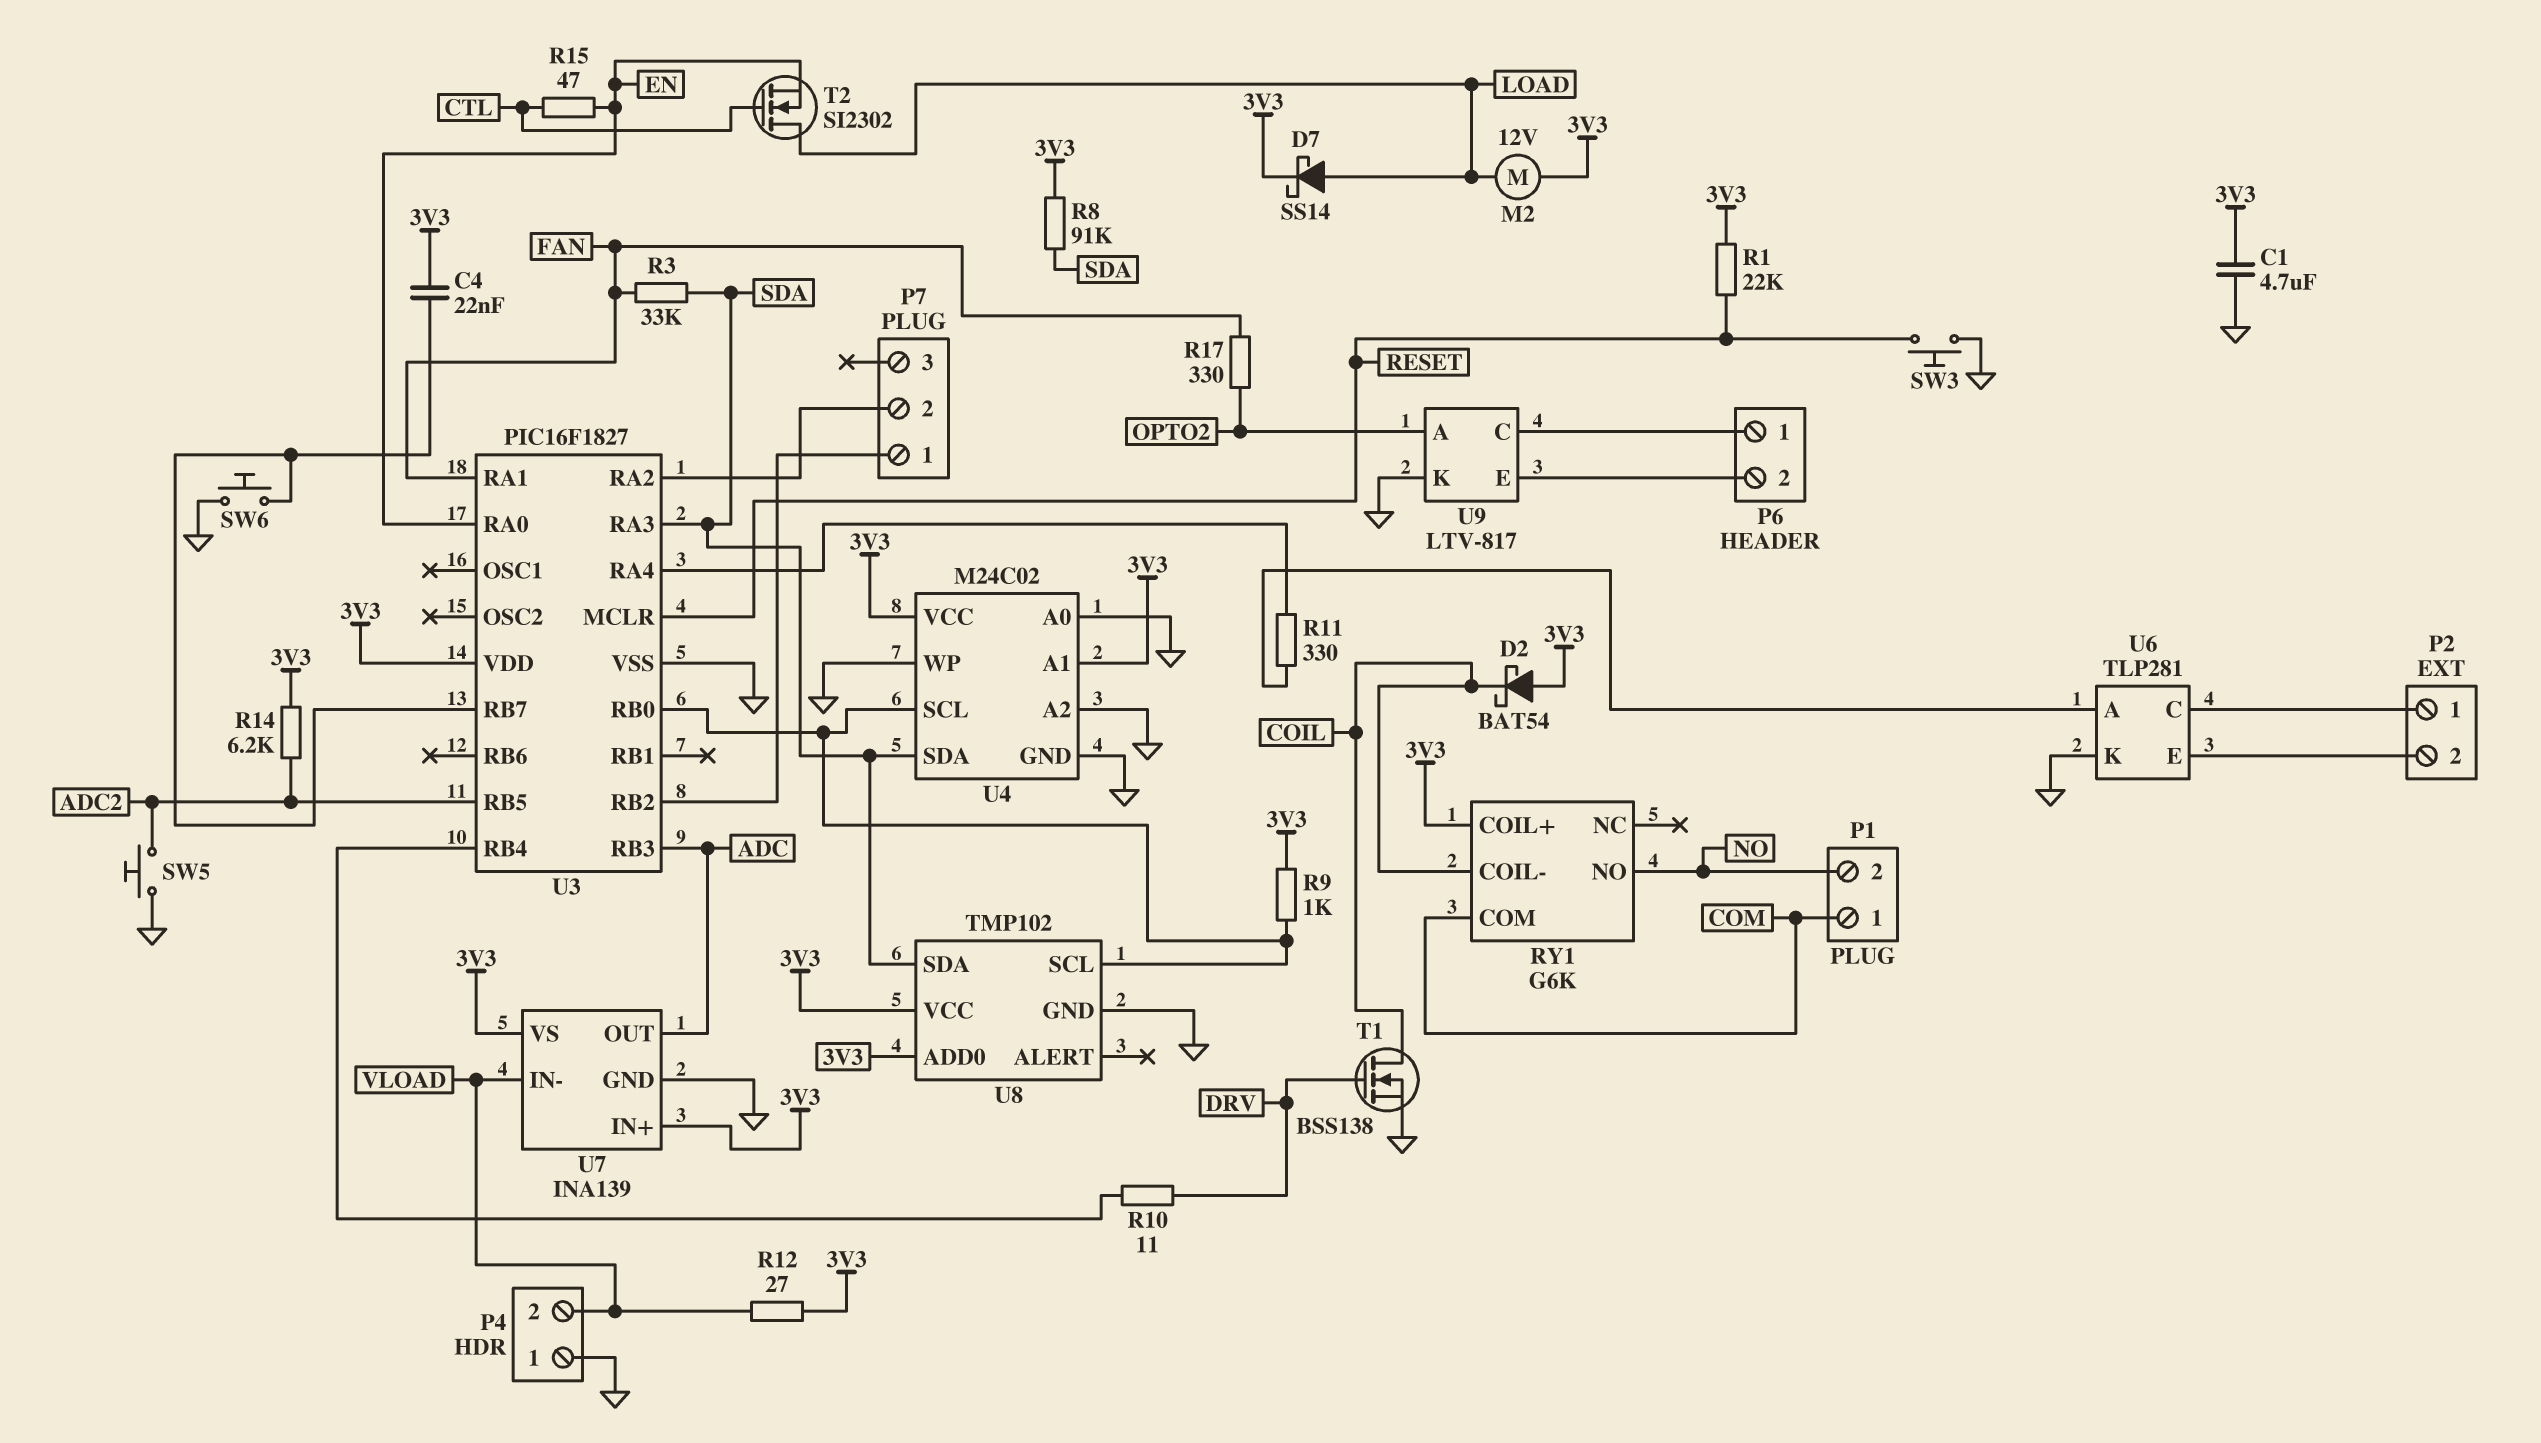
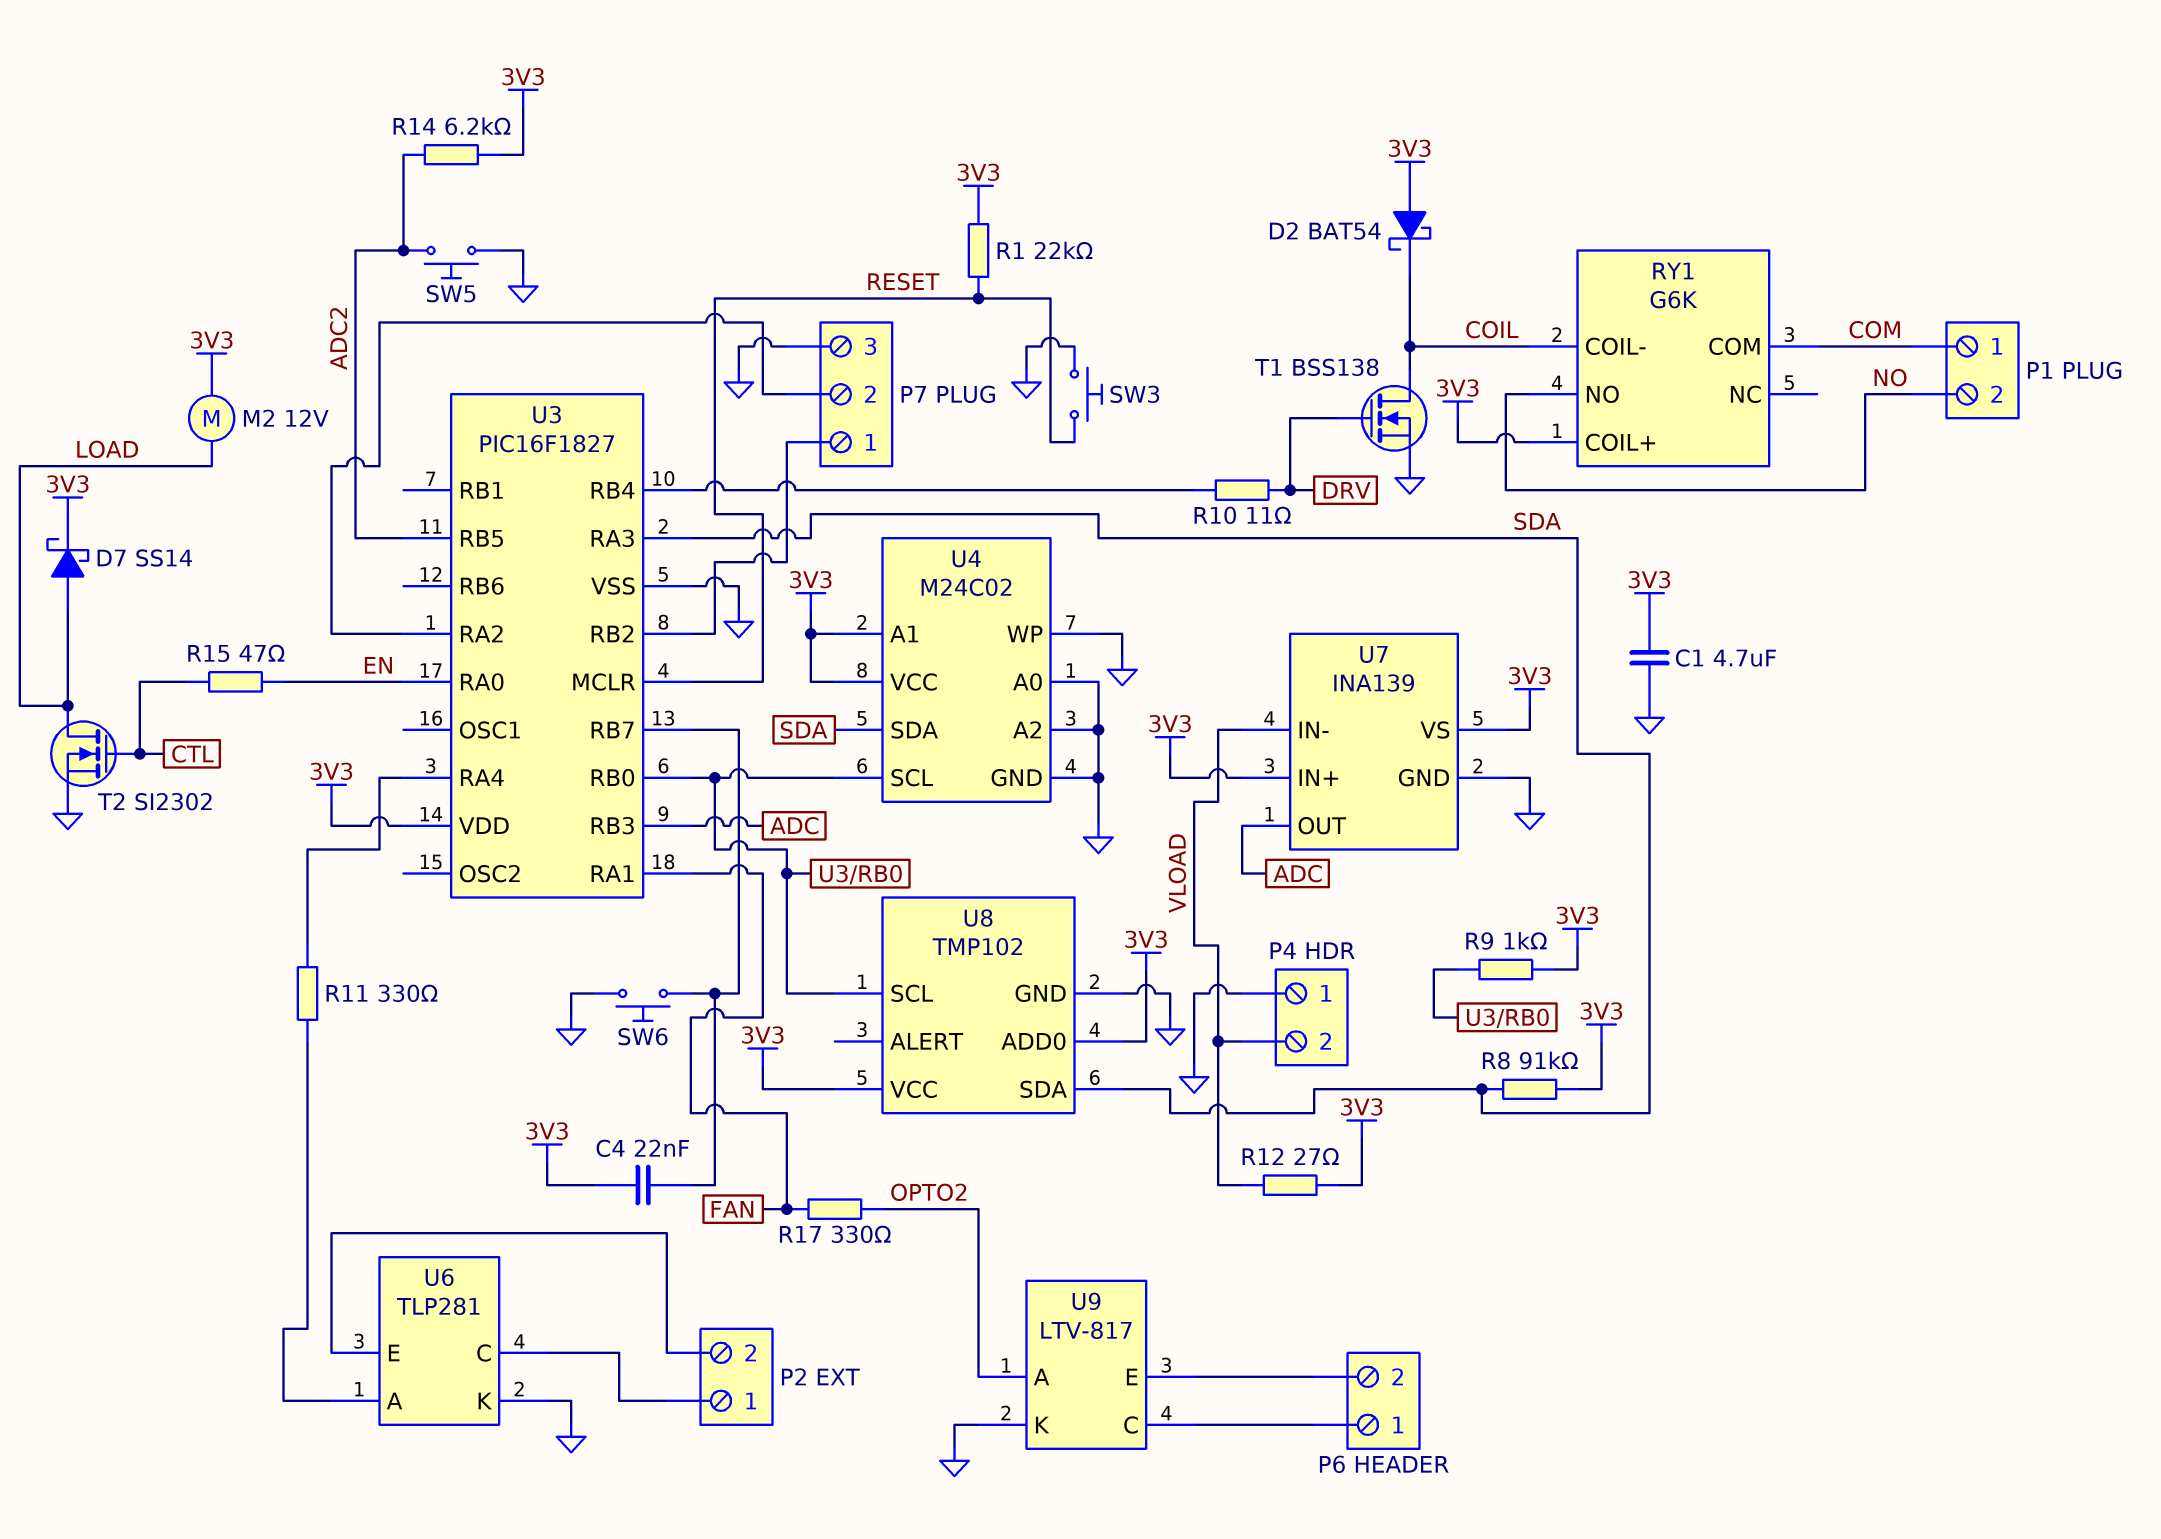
P7 pin 3: none -> GND
R3: 33k (FAN, SDA) -> none
T2: NMOS SI2302 (G CTL, D LOAD, S EN) -> NMOS SI2302 (G CTL, D LOAD, S GND)

